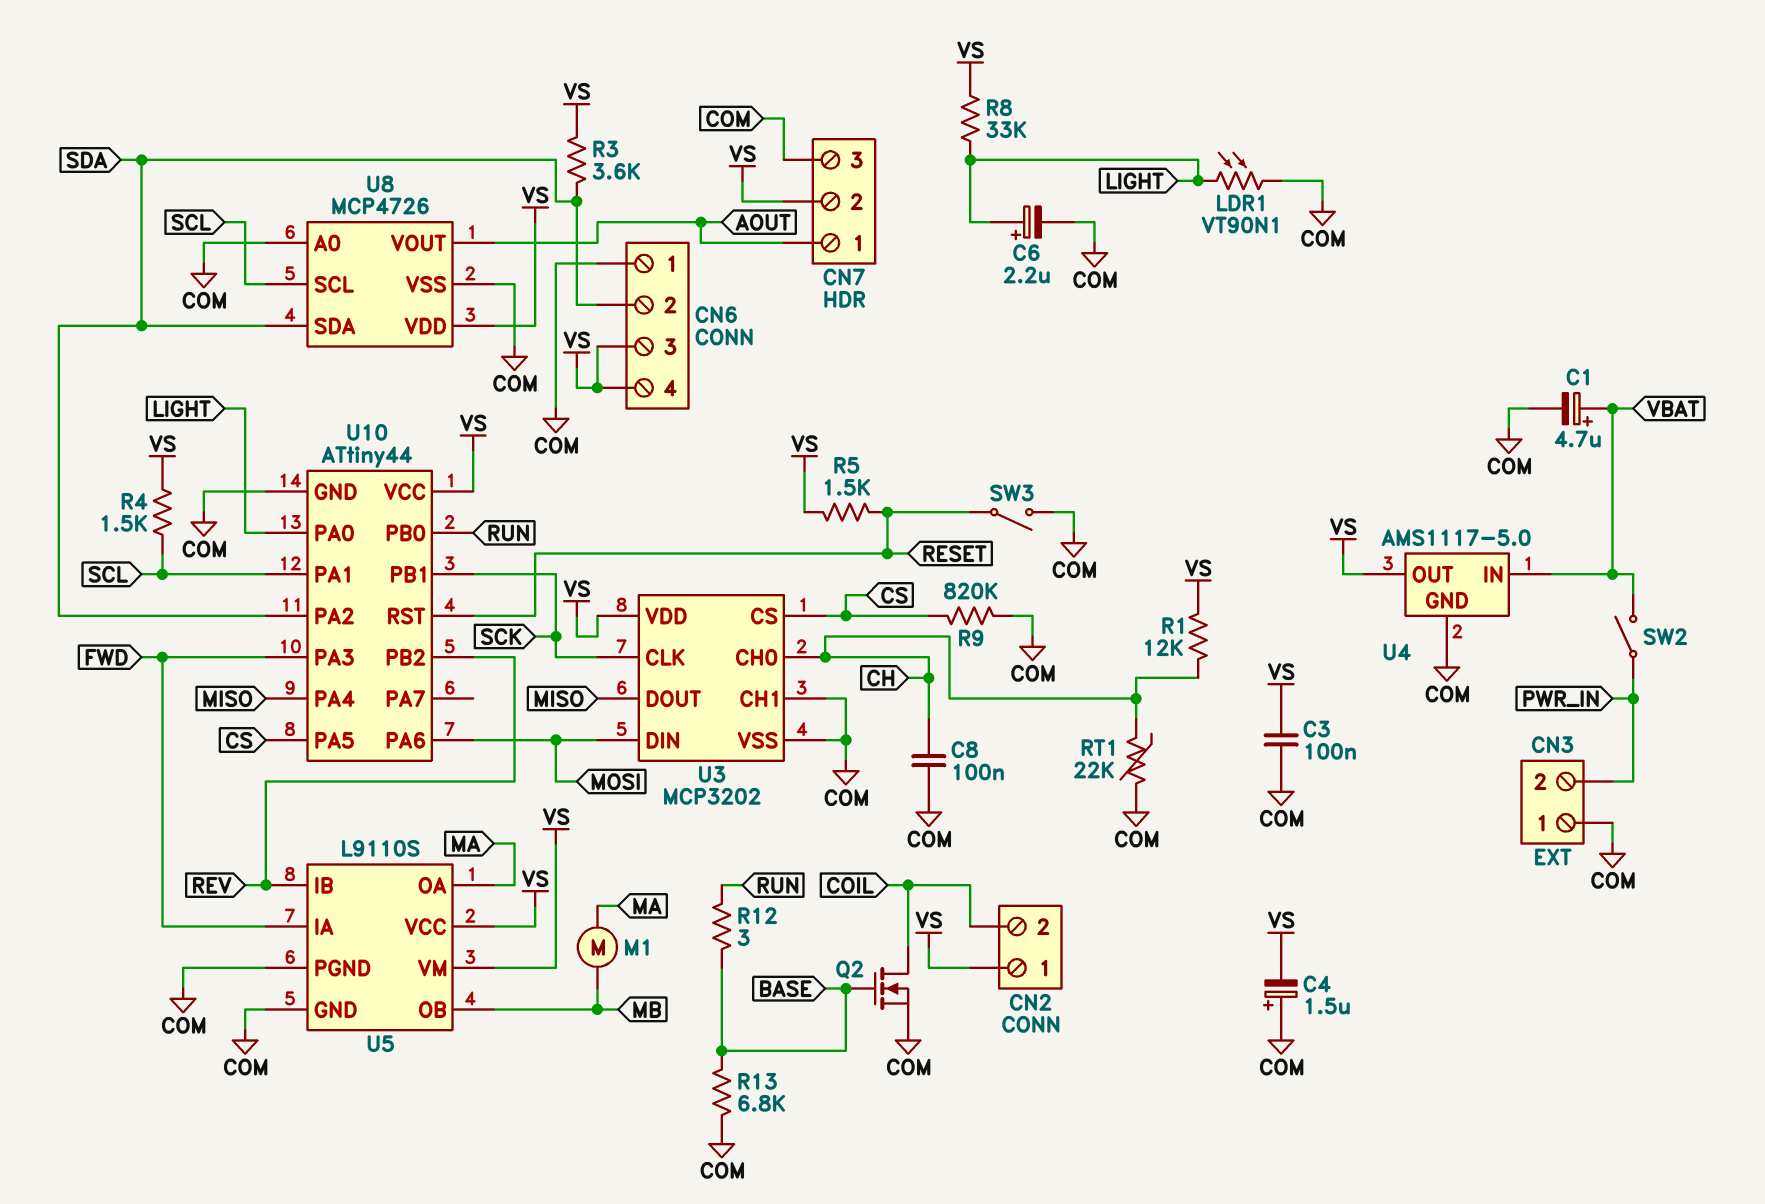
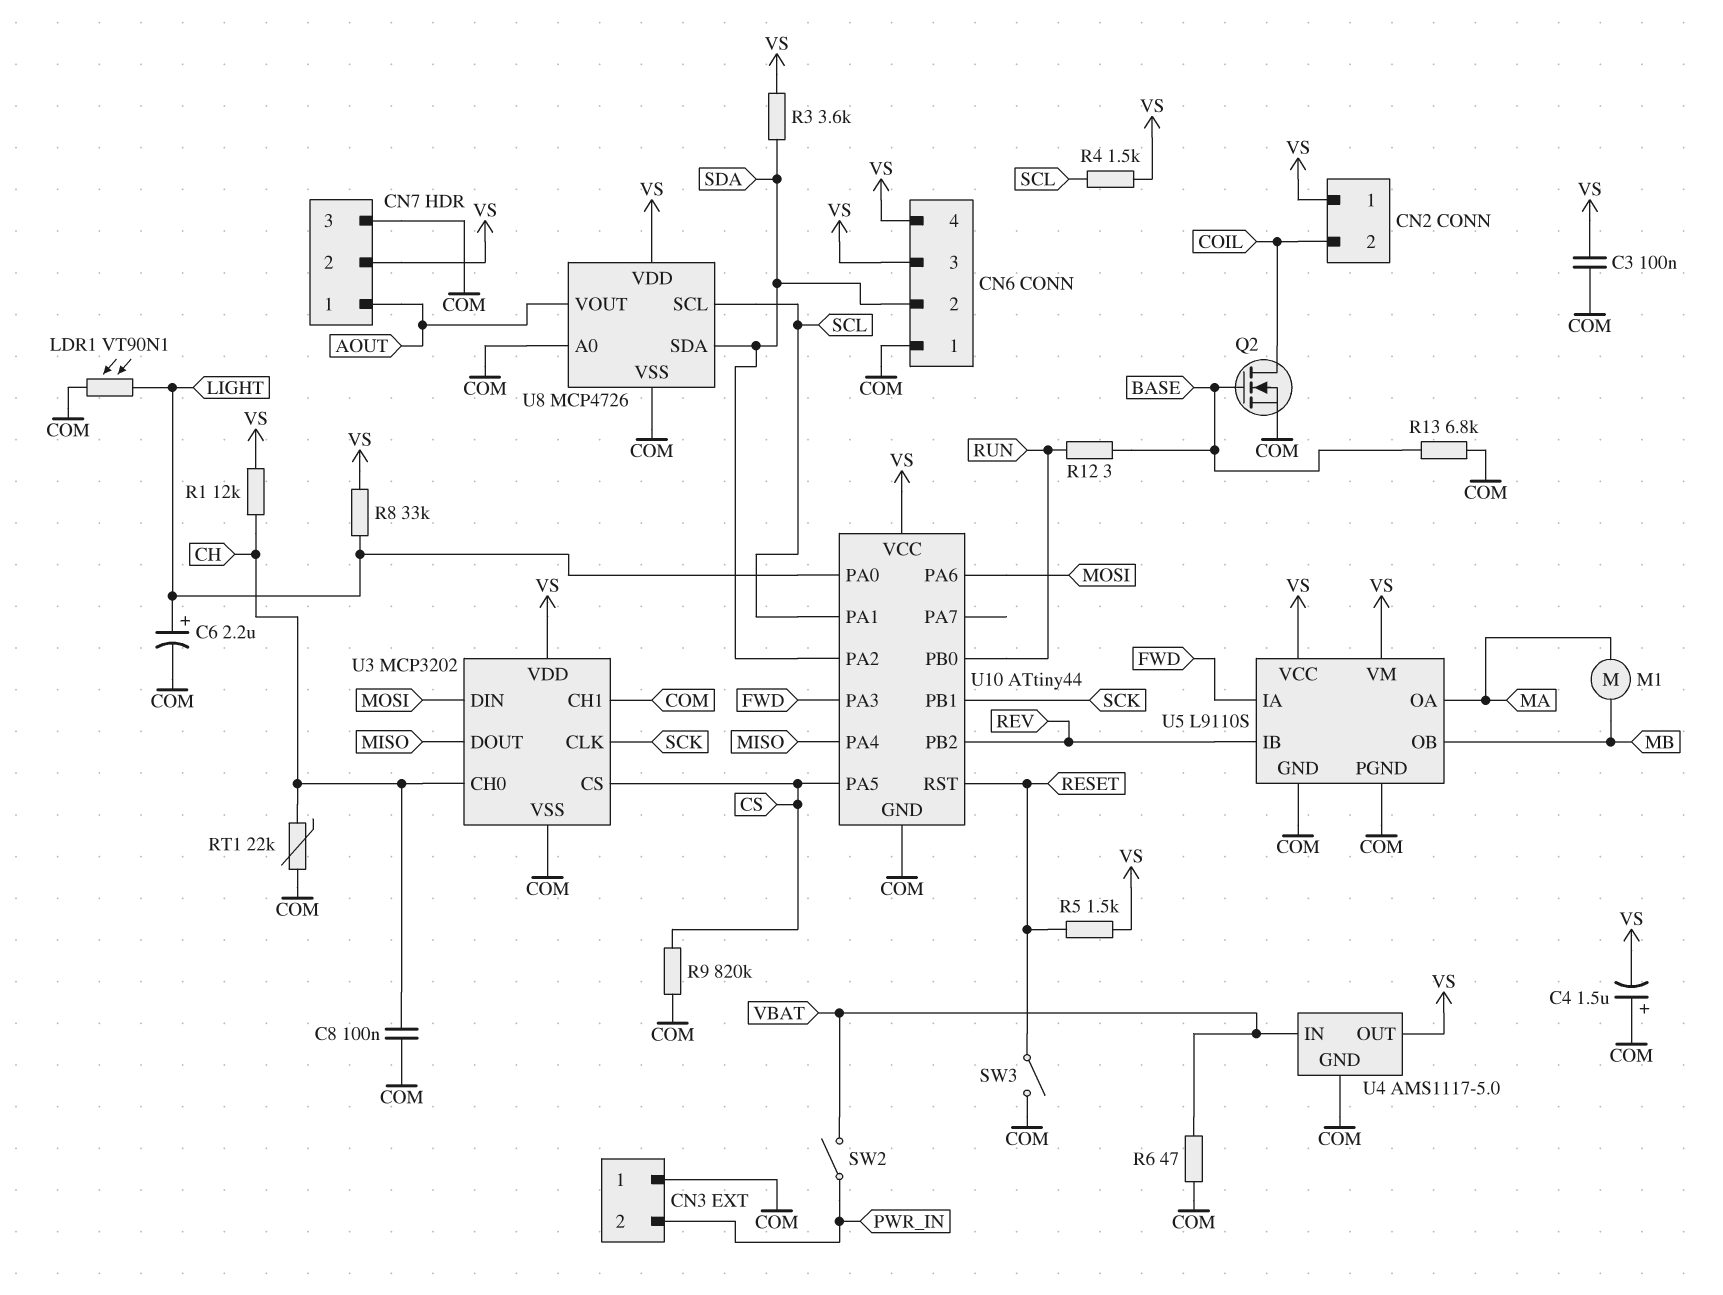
C1: 4.7uF (plus VBAT, minus COM) -> none
R6: none -> 47 (COM, VBAT)

